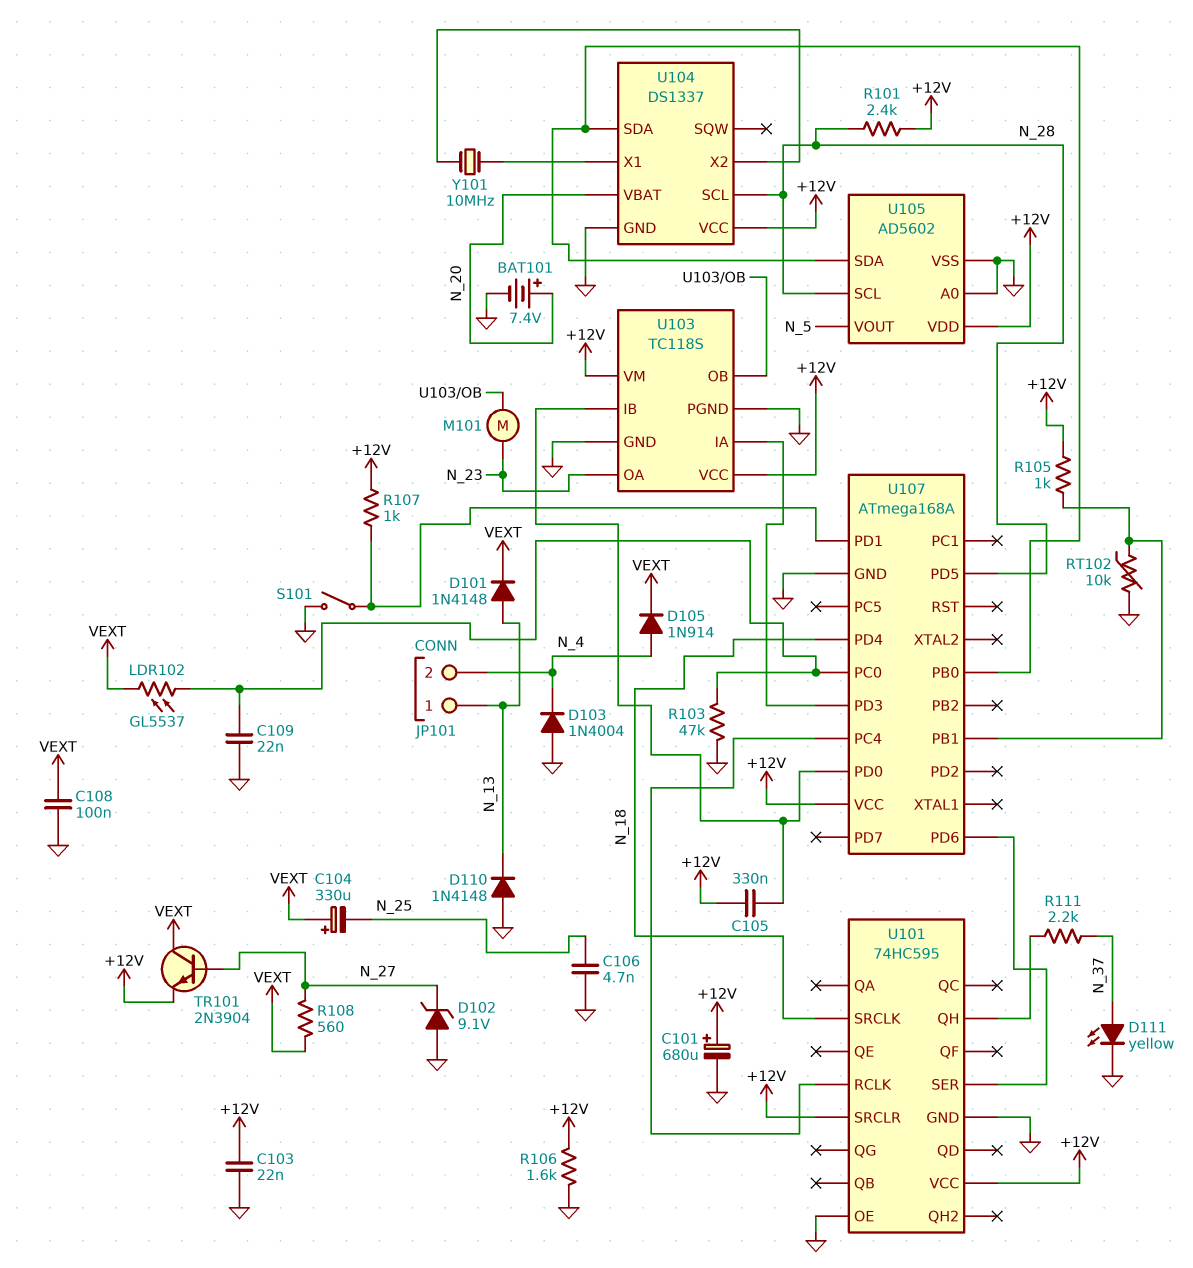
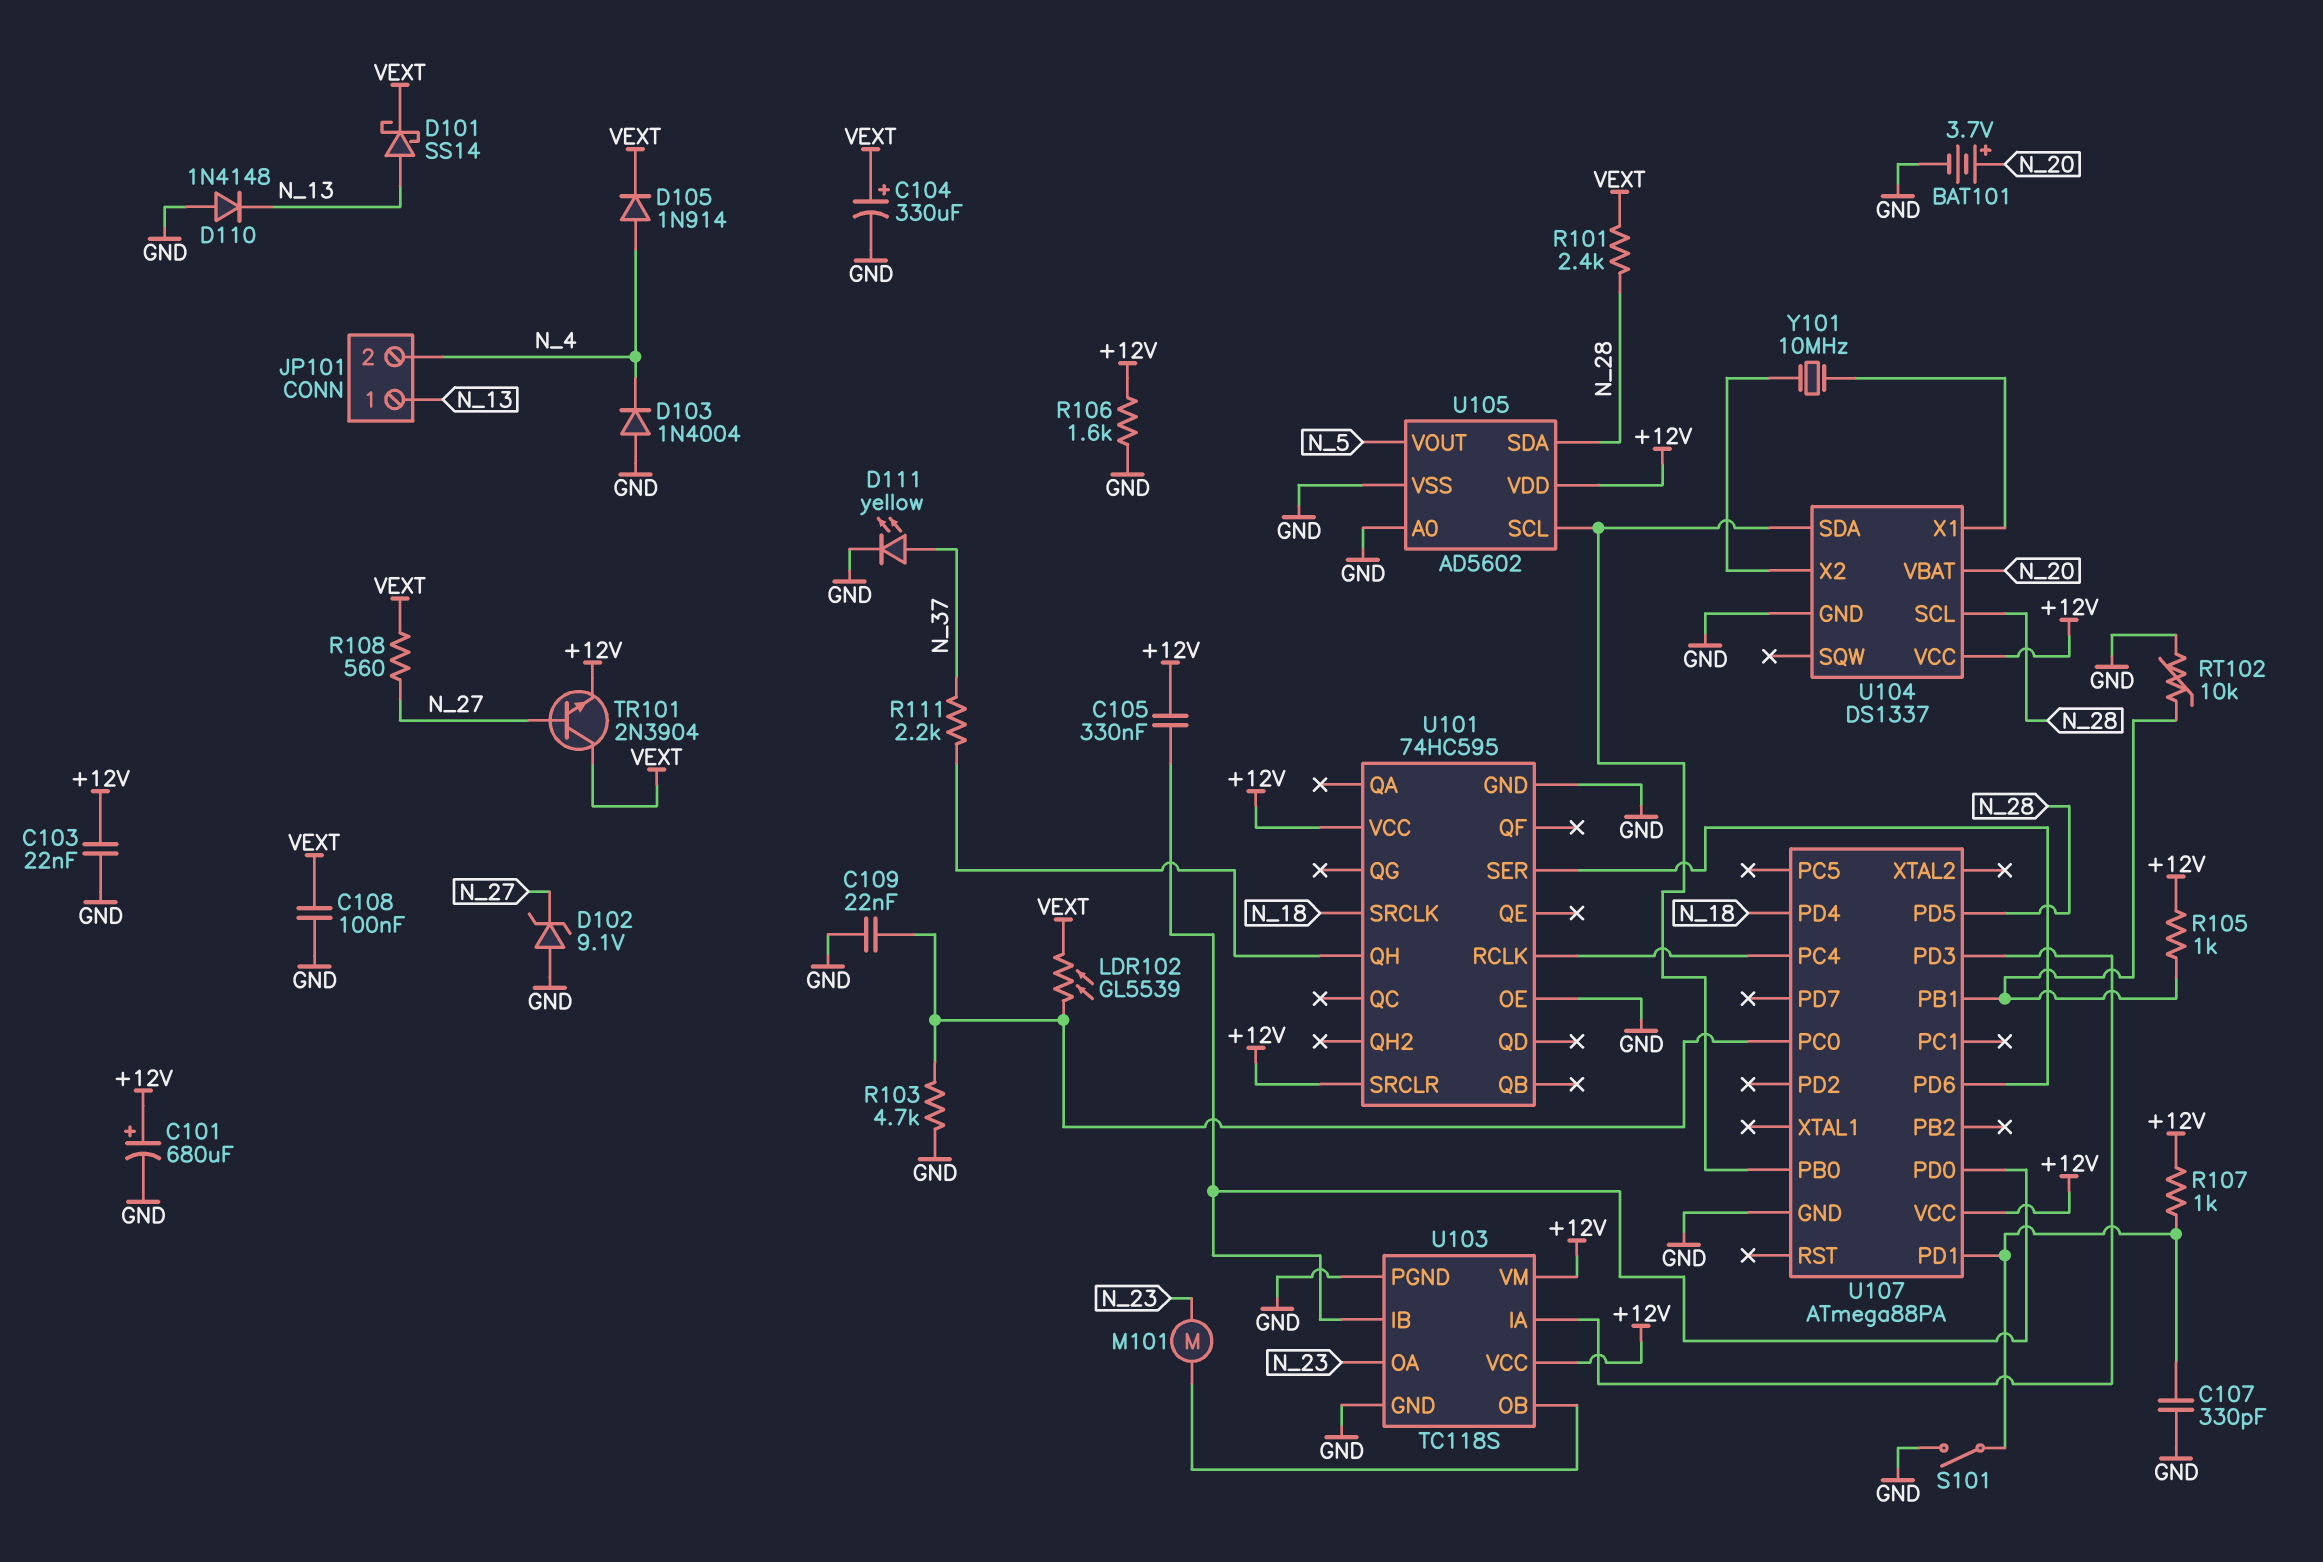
BAT101: 7.4V (plus N_20, minus GND) -> 3.7V (plus N_20, minus GND)
C104: 330uF (plus VEXT, minus N_25) -> 330uF (plus VEXT, minus GND)
C106: 4.7nF (GND, N_25) -> none
C107: none -> 330pF (GND, U107/PD1)
D101: diode 1N4148 (A N_13, K VEXT) -> schottky SS14 (A N_13, K VEXT)
LDR102: GL5537 (U107/PC0, VEXT) -> GL5539 (U107/PC0, VEXT)
R101: 2.4k (+12V, N_28) -> 2.4k (N_28, VEXT)
R103: 47k (GND, U107/PC0) -> 4.7k (GND, U107/PC0)
U105 pin SCL: N_28 -> U104/SDA
U105 pin SDA: U104/SDA -> N_28
U107: ATmega168A -> ATmega88PA

